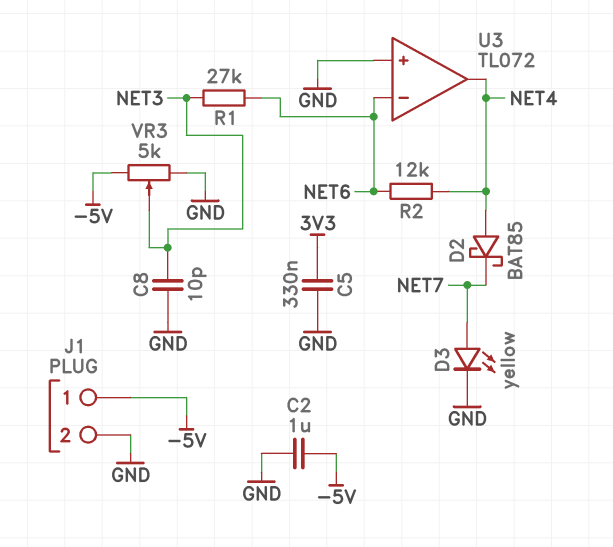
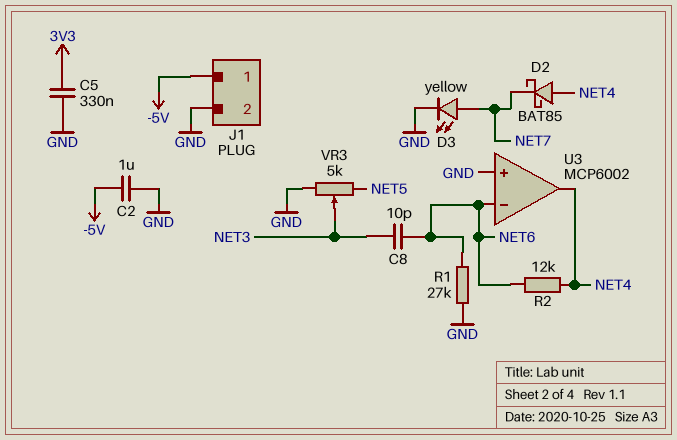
C8: 10pF (GND, NET3) -> 10pF (NET3, NET6)
R1: 27k (NET3, NET6) -> 27k (GND, NET6)
U3: TL072 -> MCP6002
VR3: 5k (-5V, GND, wiper NET3) -> 5k (GND, NET5, wiper NET3)

